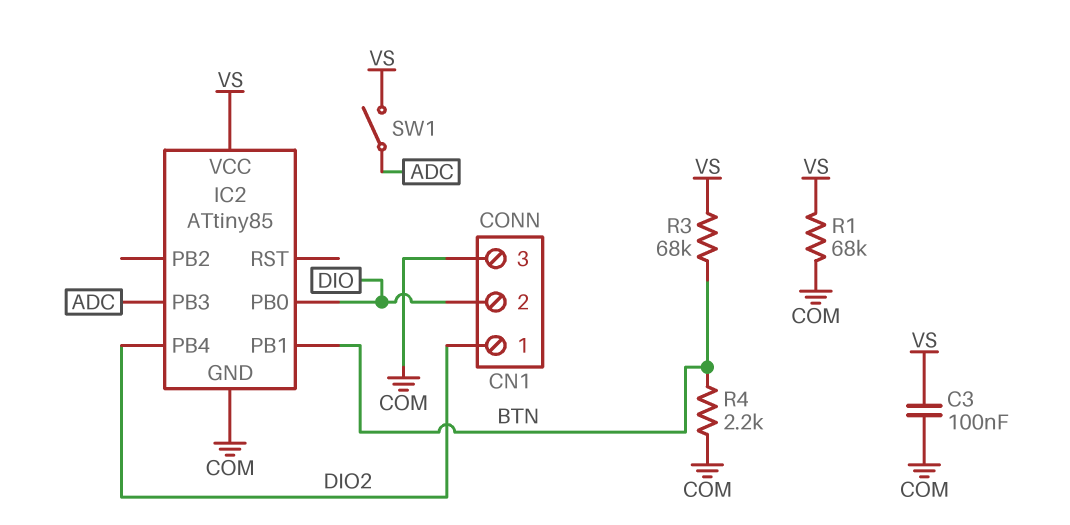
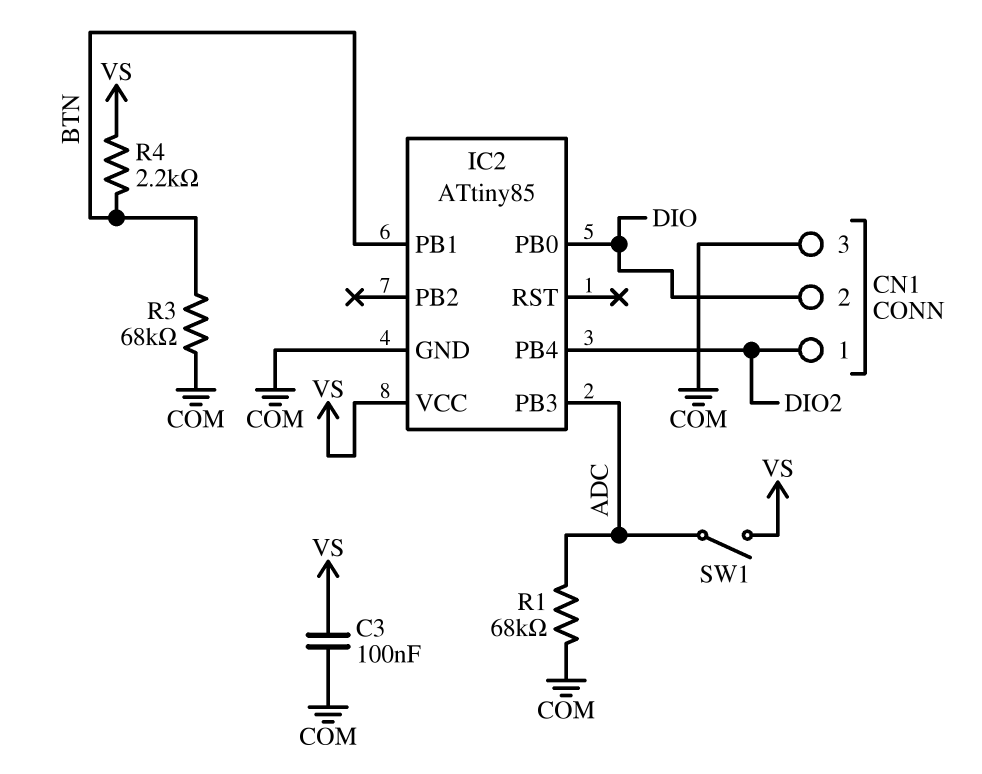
R1: 68k (COM, VS) -> 68k (ADC, COM)
R3: 68k (BTN, VS) -> 68k (BTN, COM)
R4: 2.2k (BTN, COM) -> 2.2k (BTN, VS)

